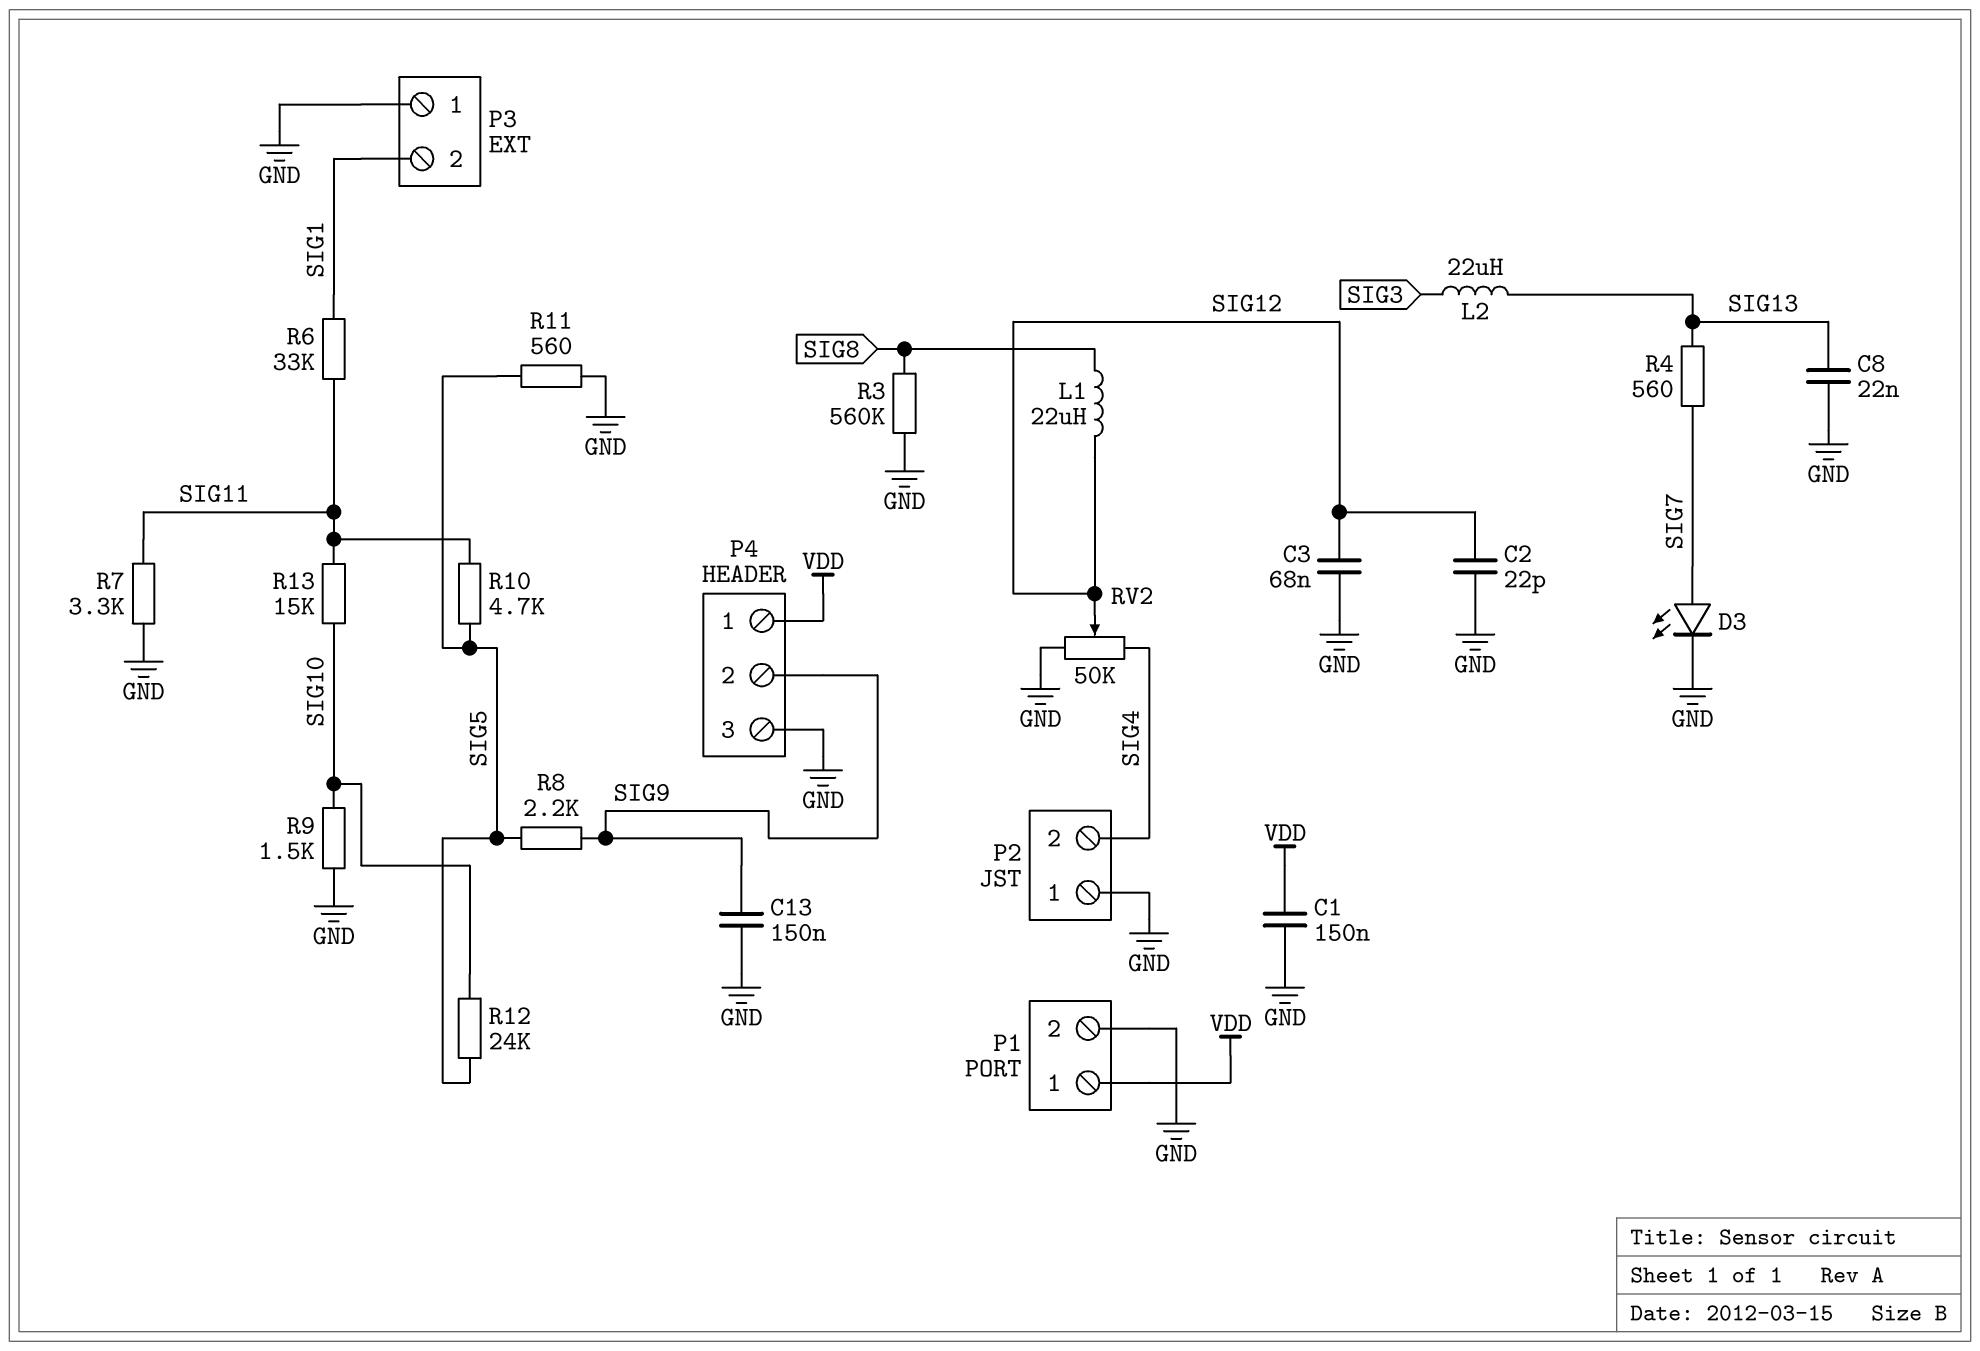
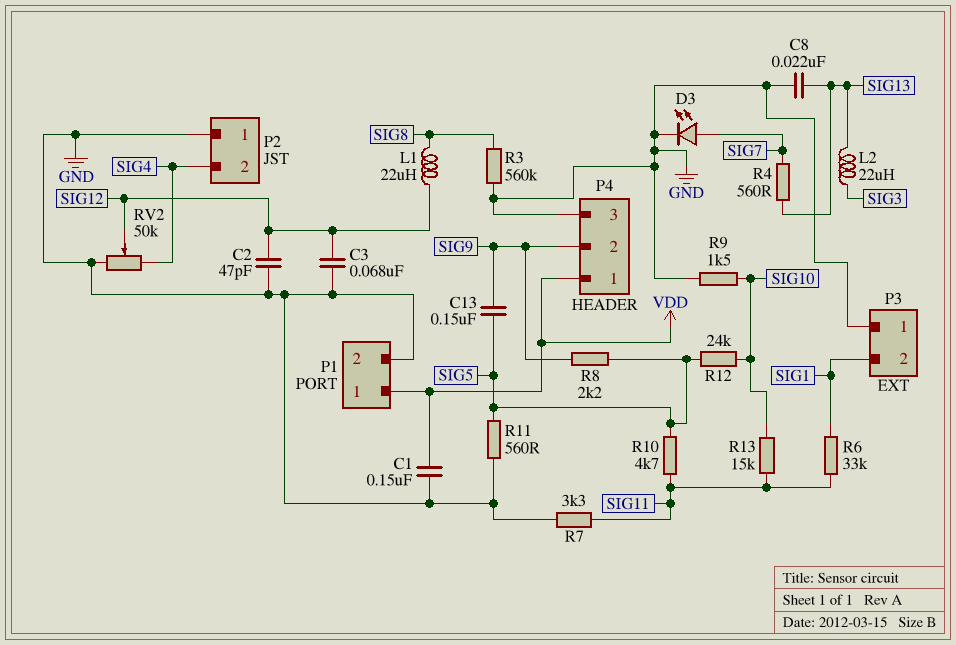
C2: 22pF (GND, SIG12) -> 47pF (GND, SIG12)
C13: 150nF (GND, SIG9) -> 150nF (SIG5, SIG9)

